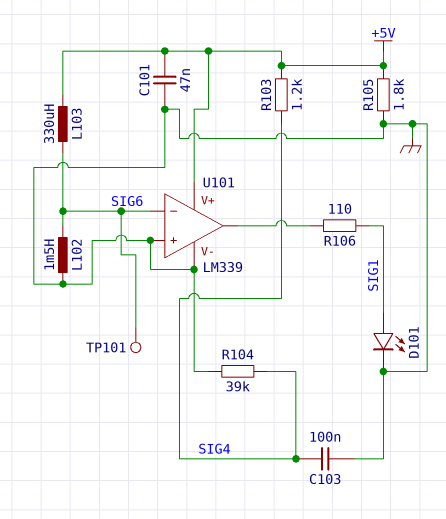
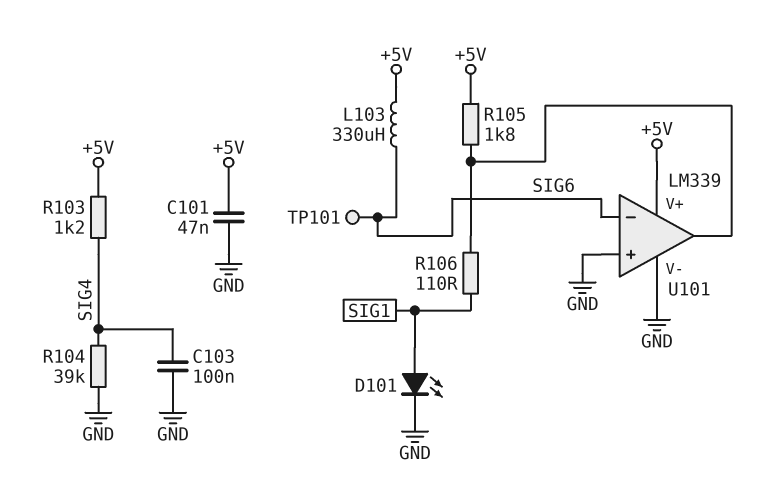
L102: 1.5mH (GND, SIG6) -> none
R105: 1.8k (+5V, GND) -> 1.8k (+5V, U101/out)

